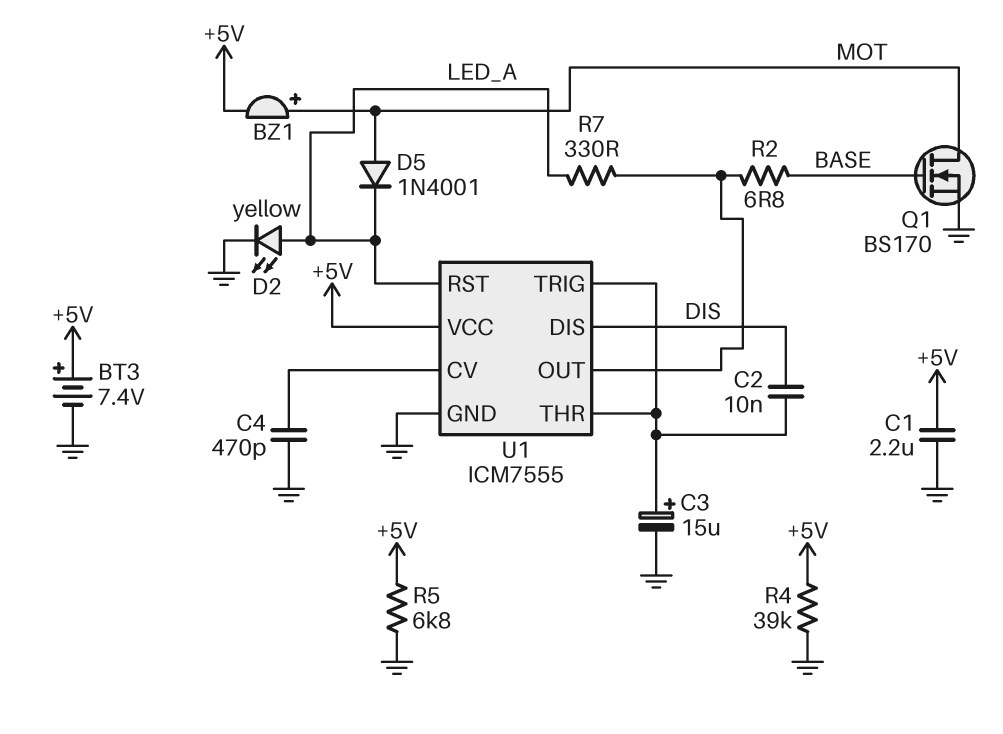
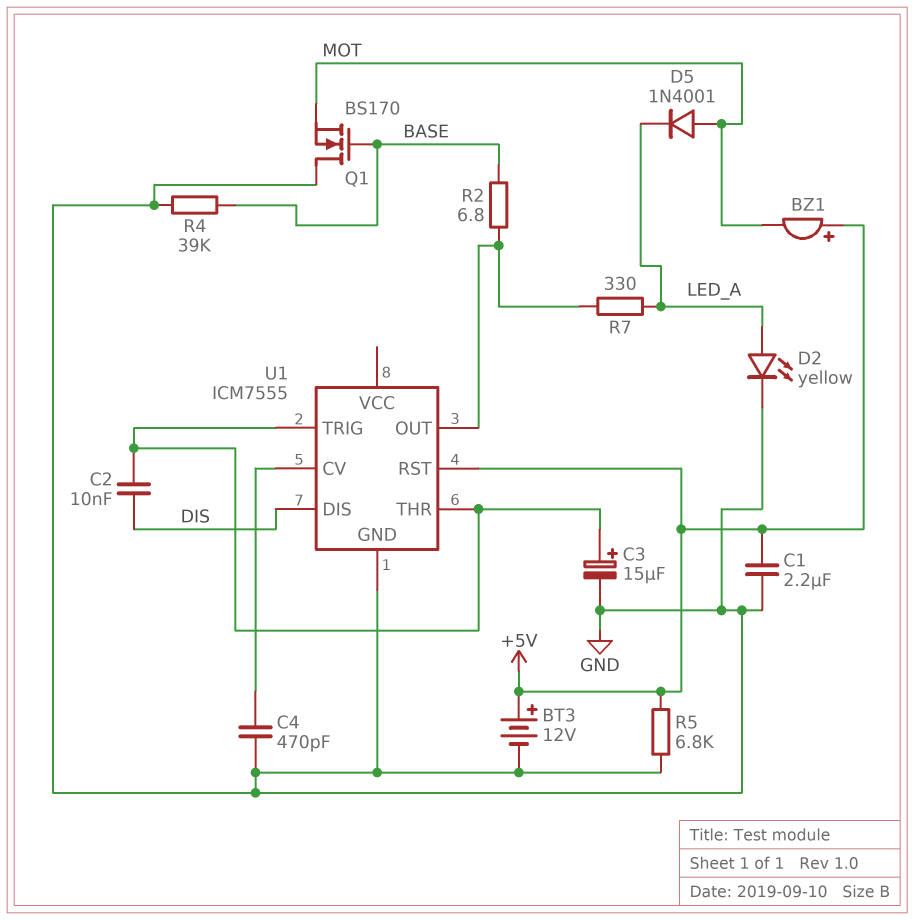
BT3: 7.4V (plus +5V, minus GND) -> 12V (plus +5V, minus GND)
BZ1: buzzer (plus MOT, minus +5V) -> buzzer (plus +5V, minus MOT)
Q1: NMOS BS170 (G BASE, D MOT, S GND) -> NMOS BS170 (G BASE, D GND, S MOT)
R4: 39k (+5V, GND) -> 39k (BASE, GND)
U1 pin RST: LED_A -> +5V
U1 pin VCC: +5V -> none

